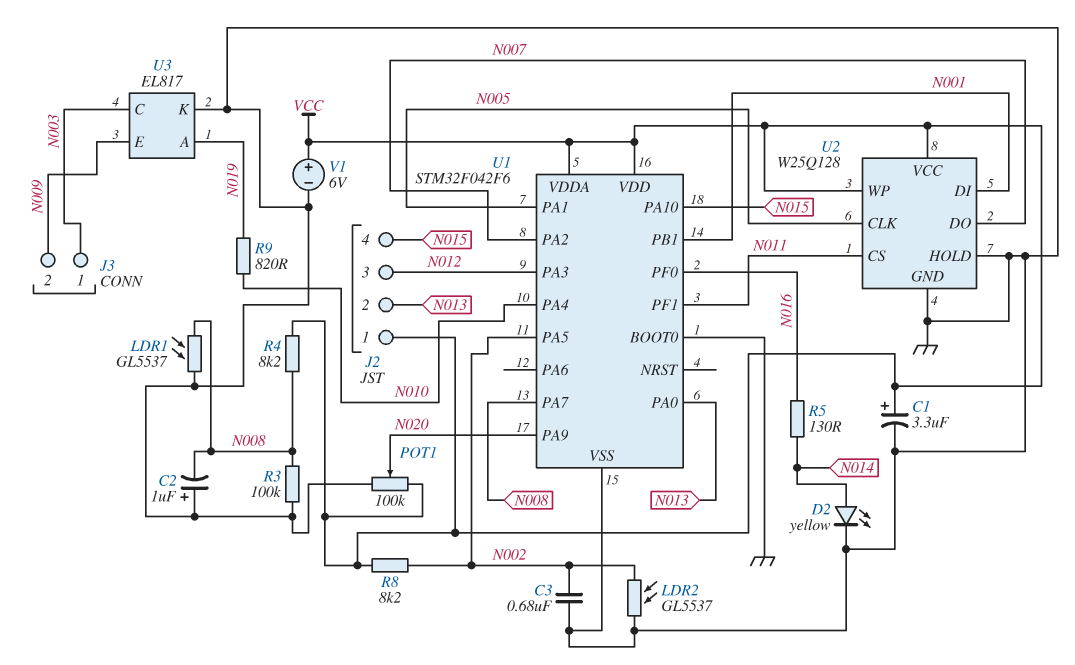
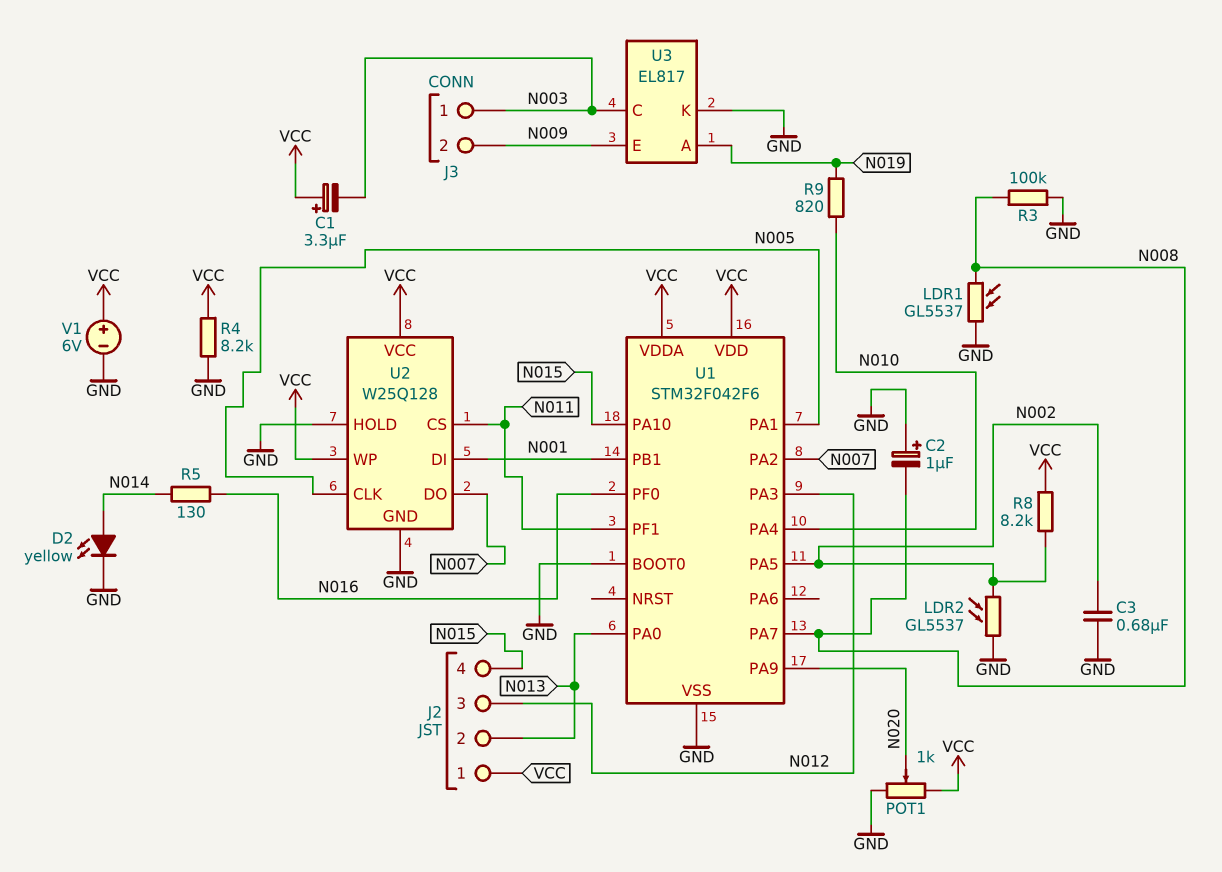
C1: 3.3uF (plus VCC, minus GND) -> 3.3uF (plus VCC, minus N003)
POT1: 100k (GND, VCC, wiper N020) -> 1k (GND, VCC, wiper N020)
R4: 8.2k (N008, VCC) -> 8.2k (GND, VCC)

